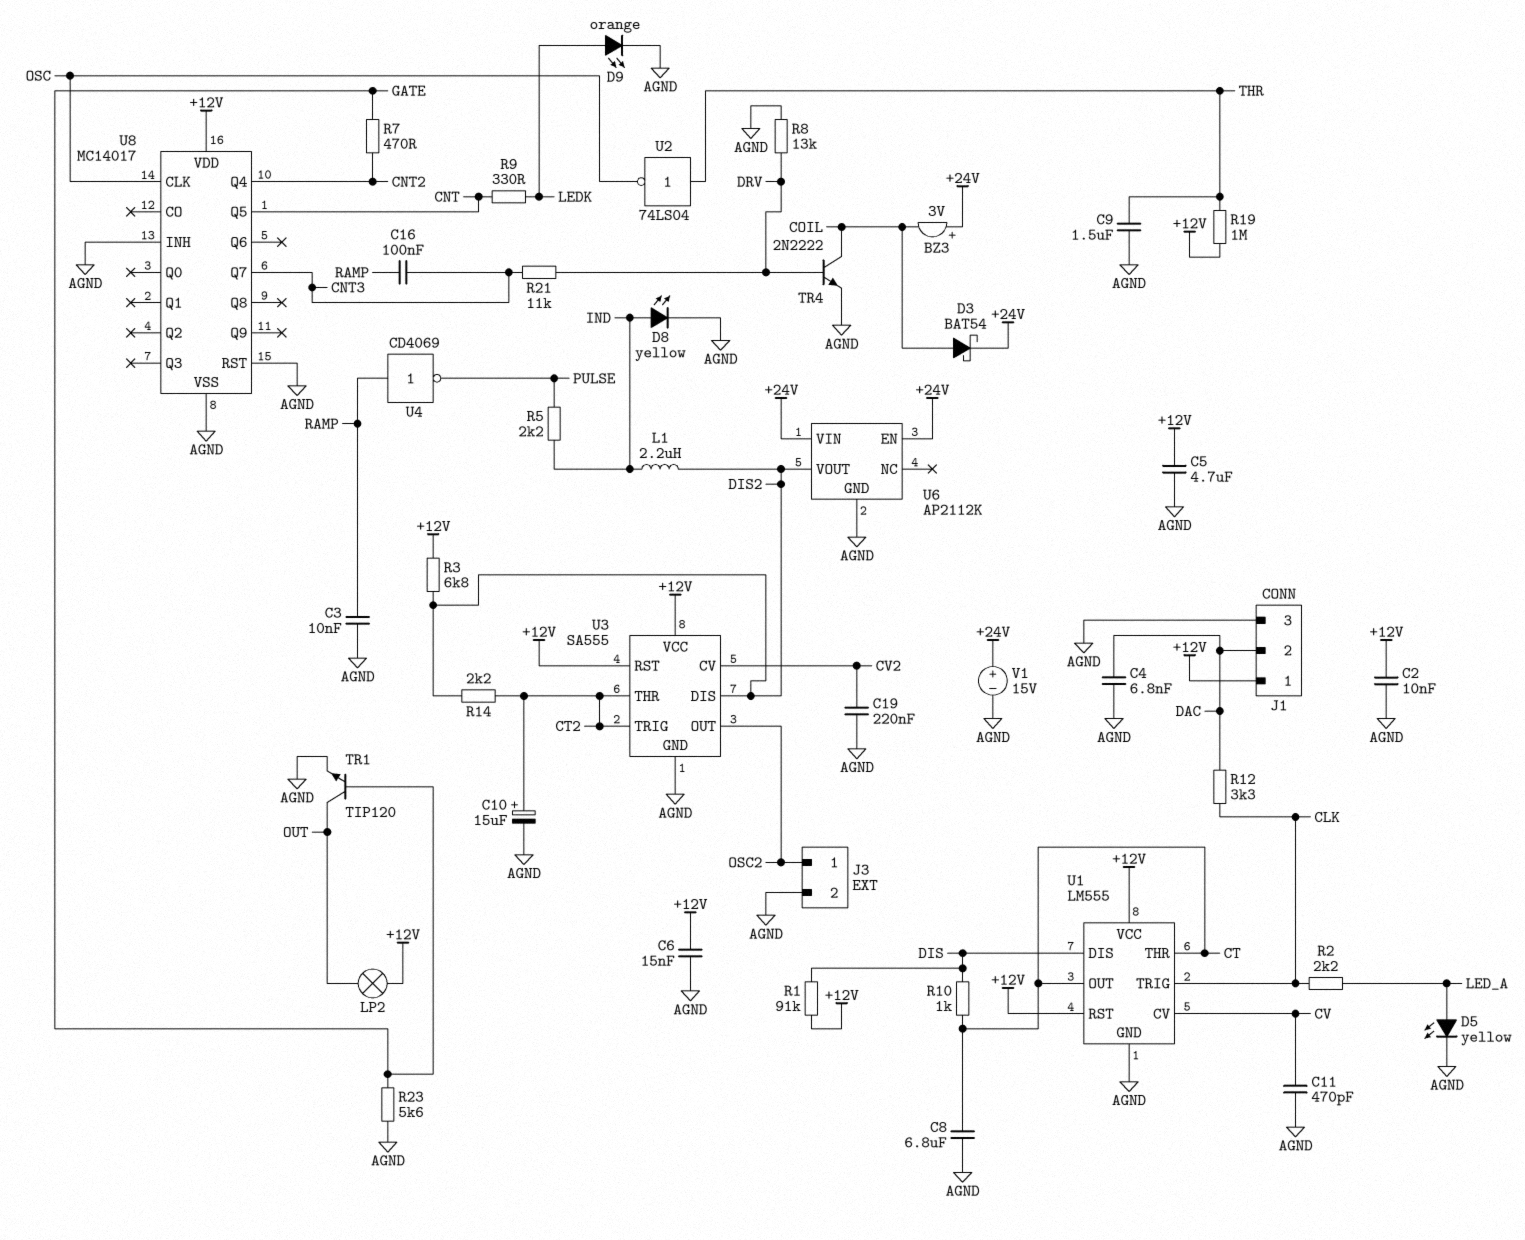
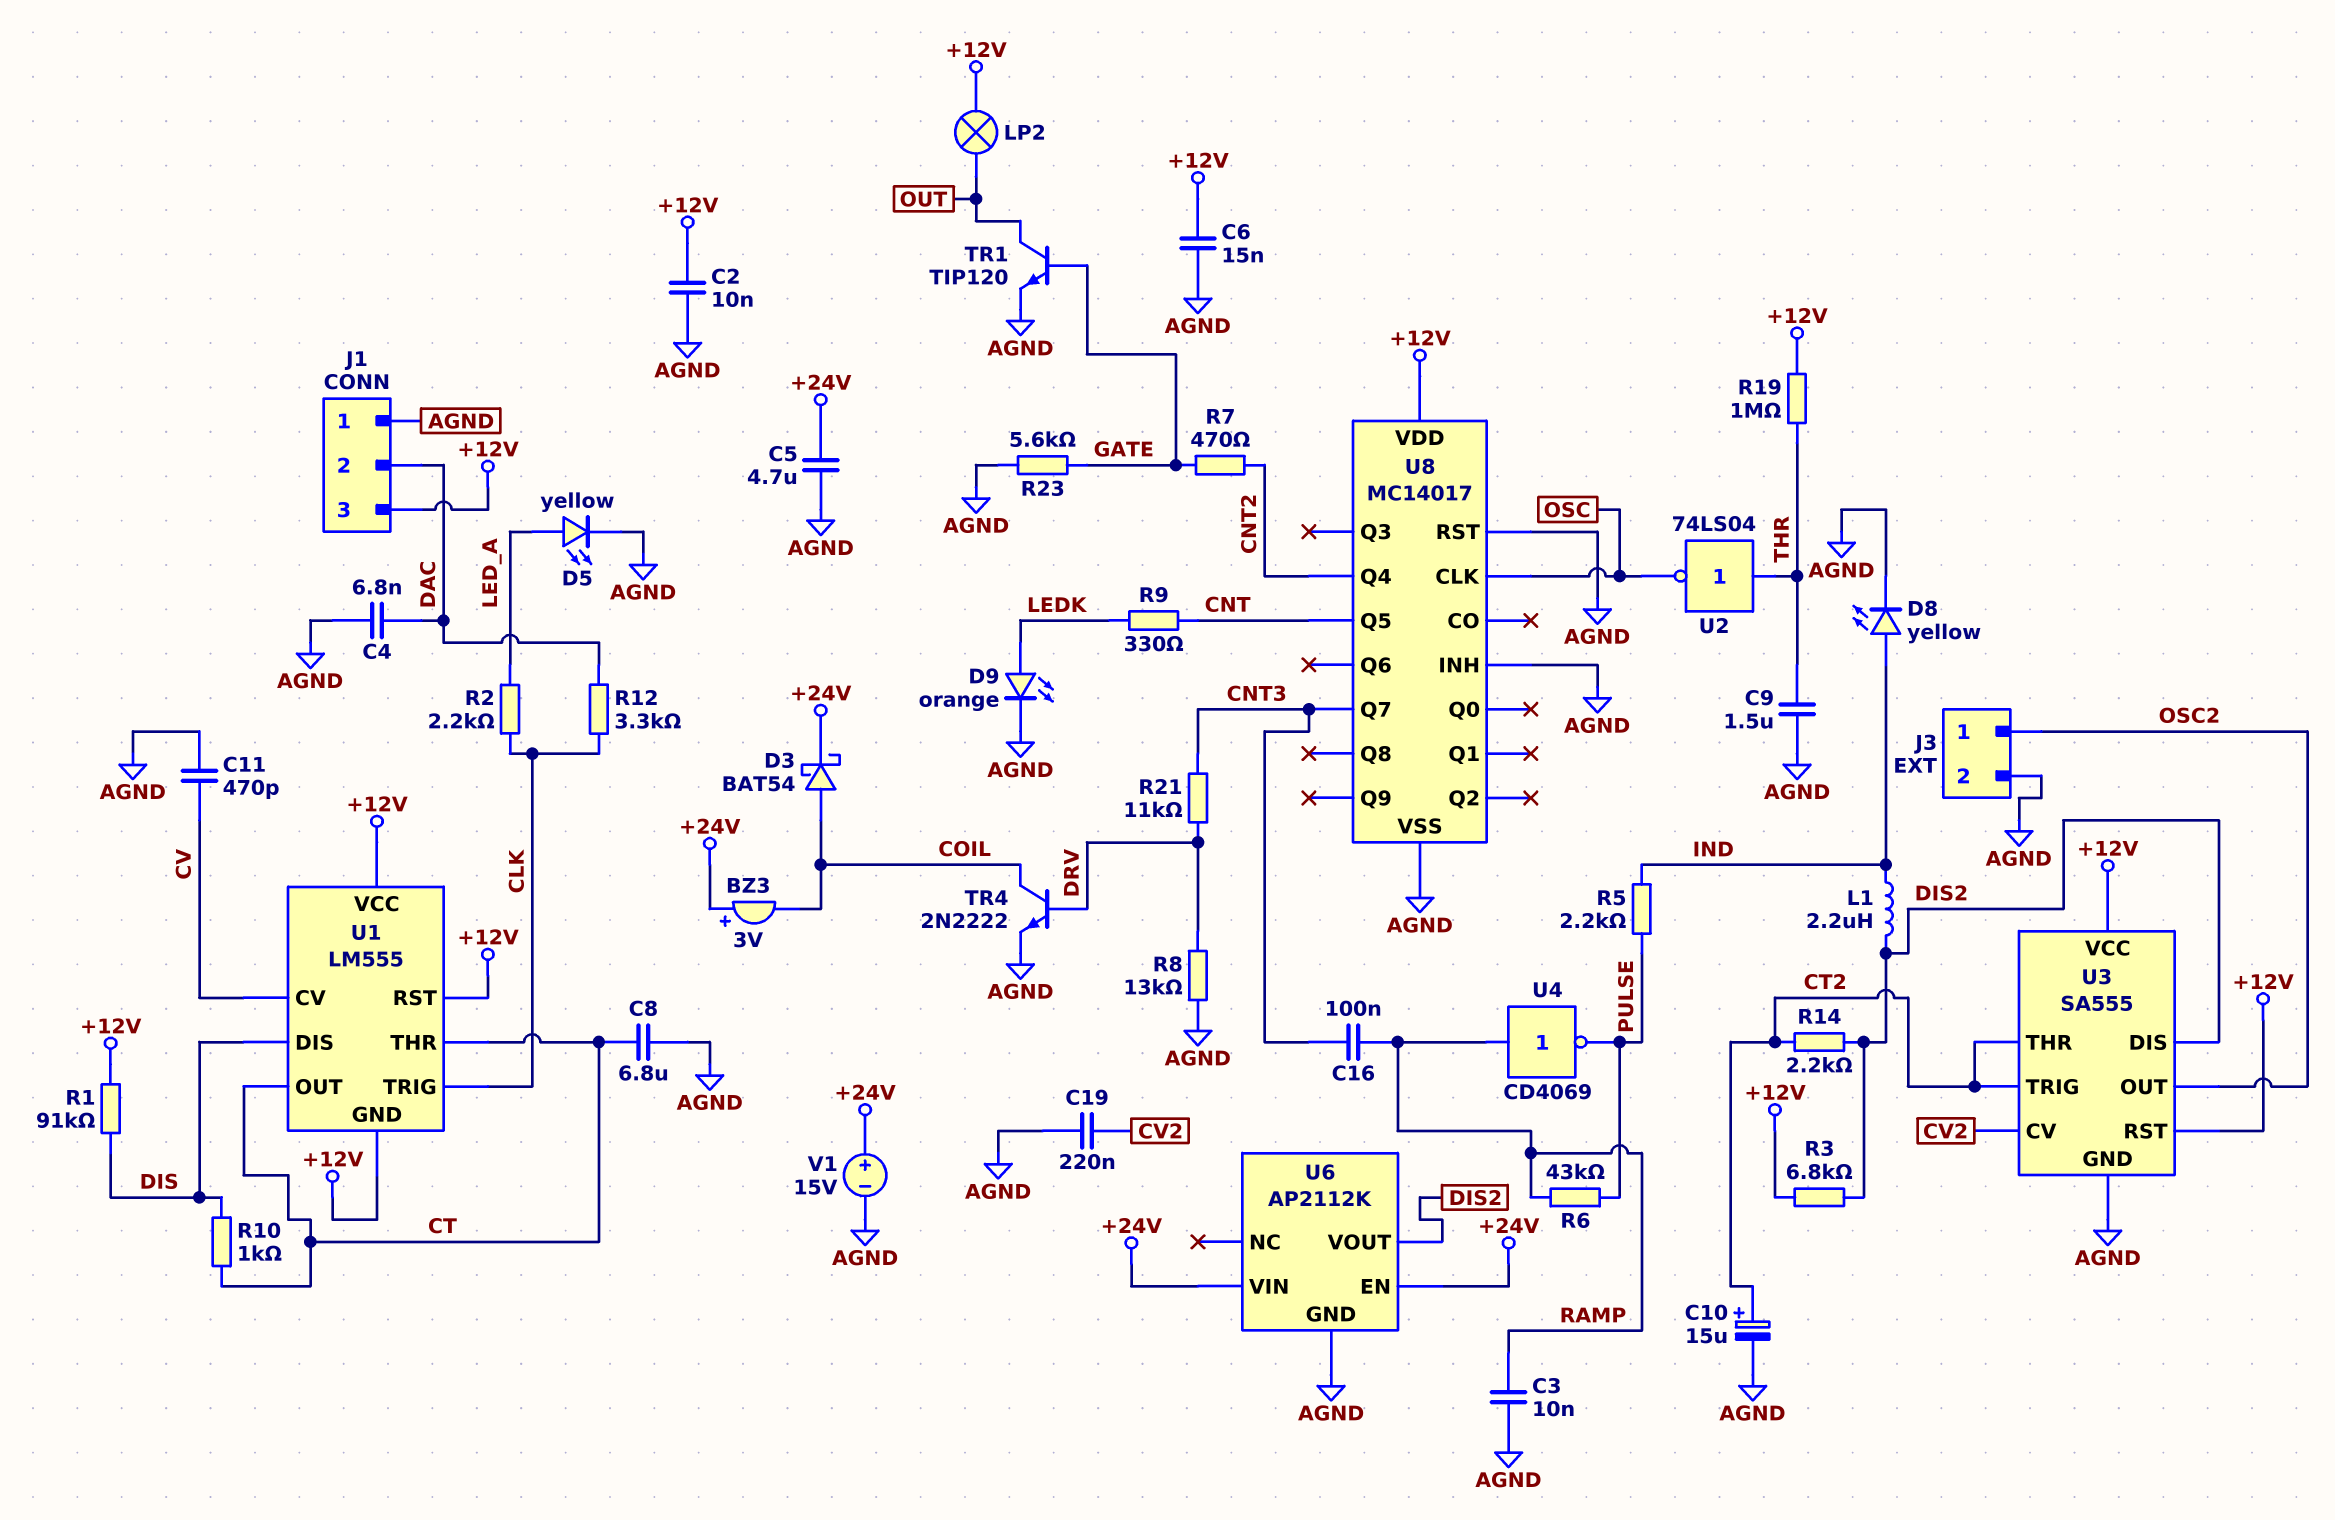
C5: 4.7uF (+12V, AGND) -> 4.7uF (+24V, AGND)
J1 pin 1: +12V -> AGND
J1 pin 3: AGND -> +12V
R6: none -> 43k (PULSE, RAMP)
U1 pin GND: AGND -> +12V

